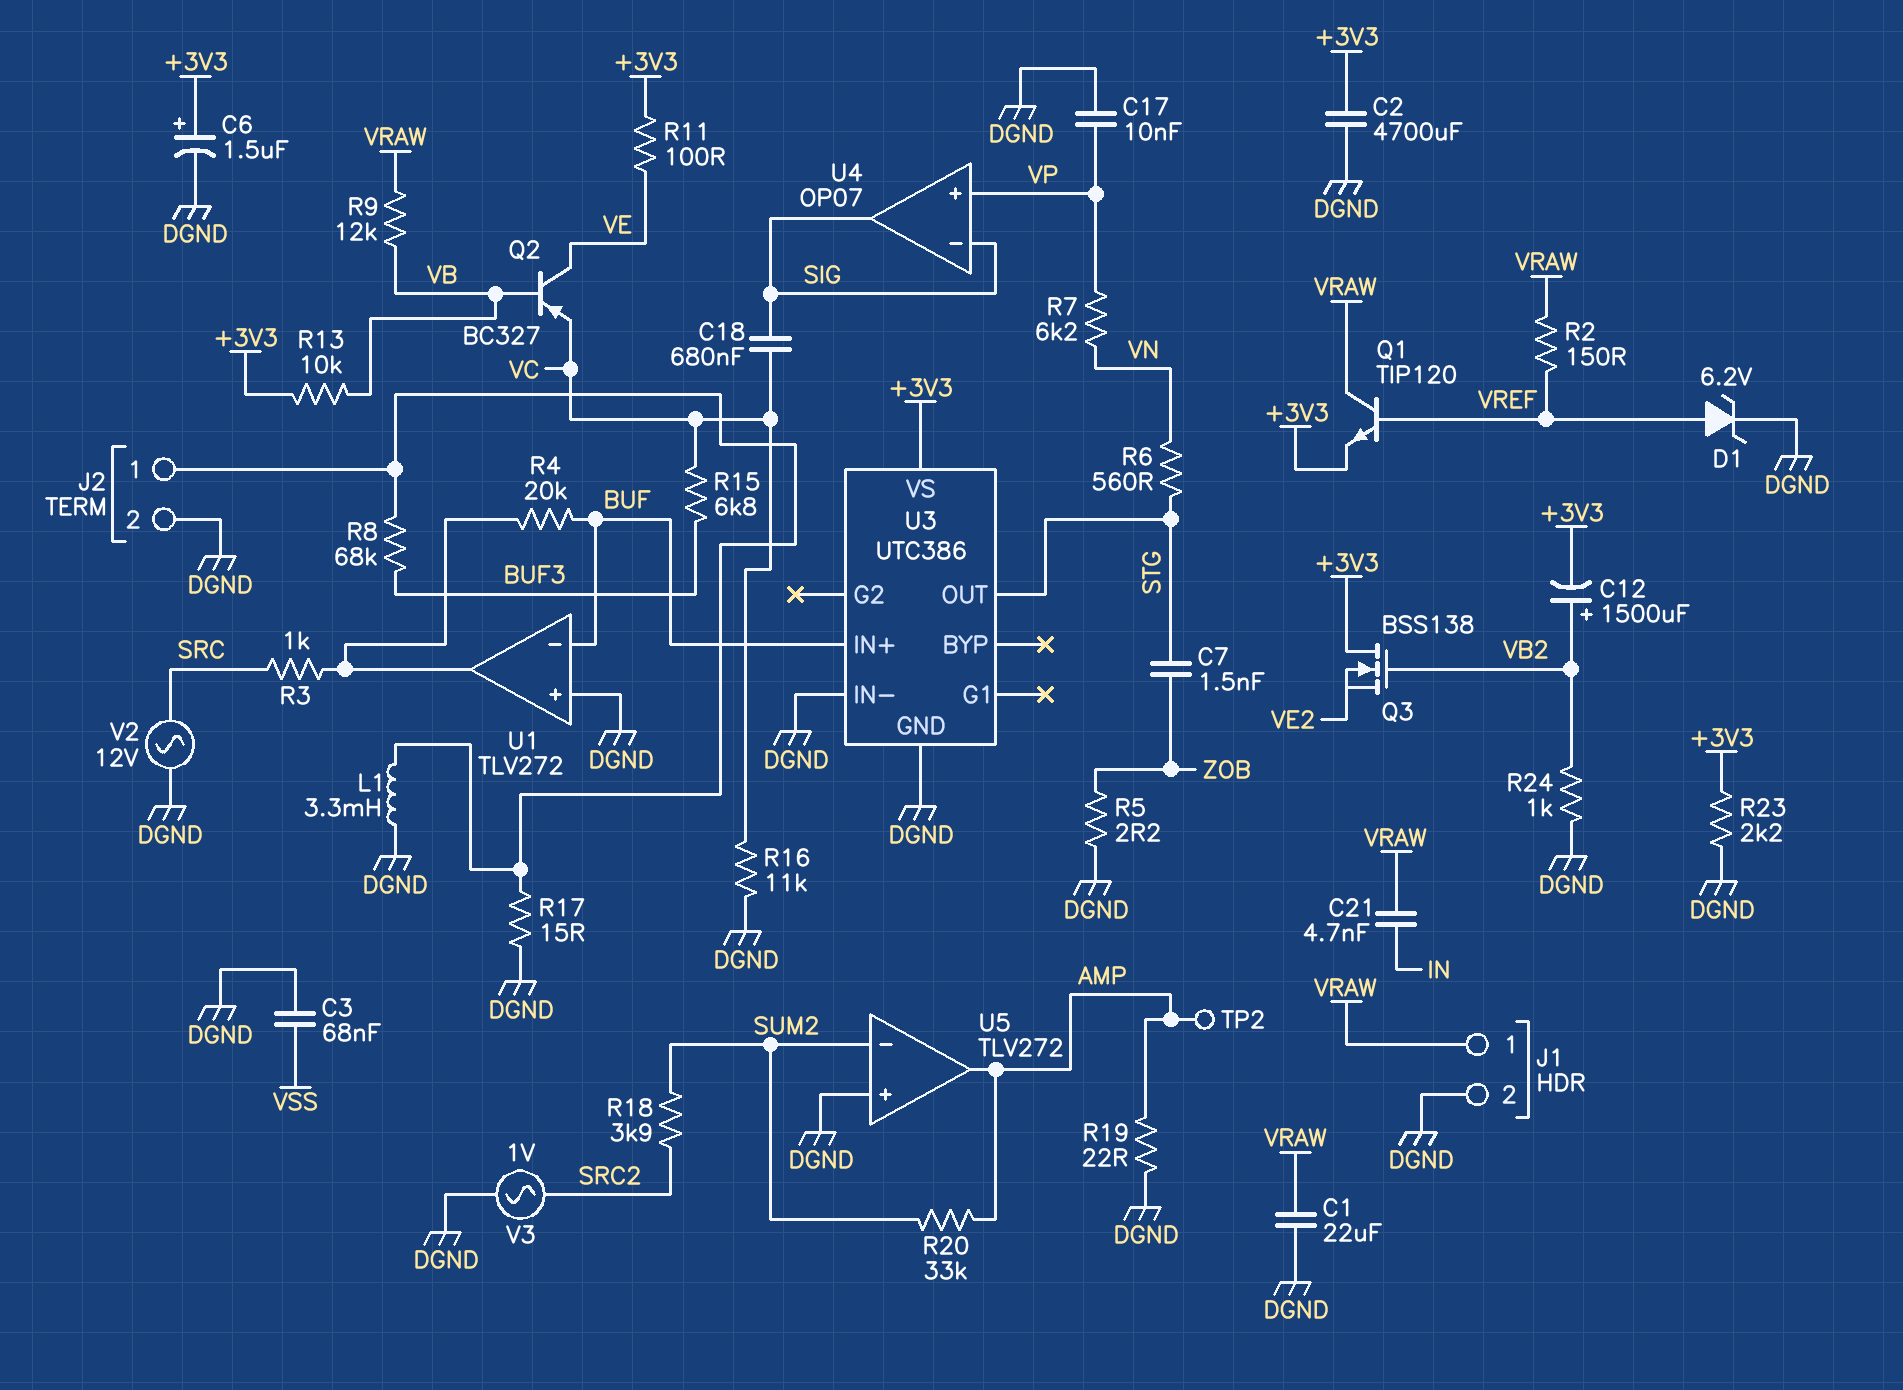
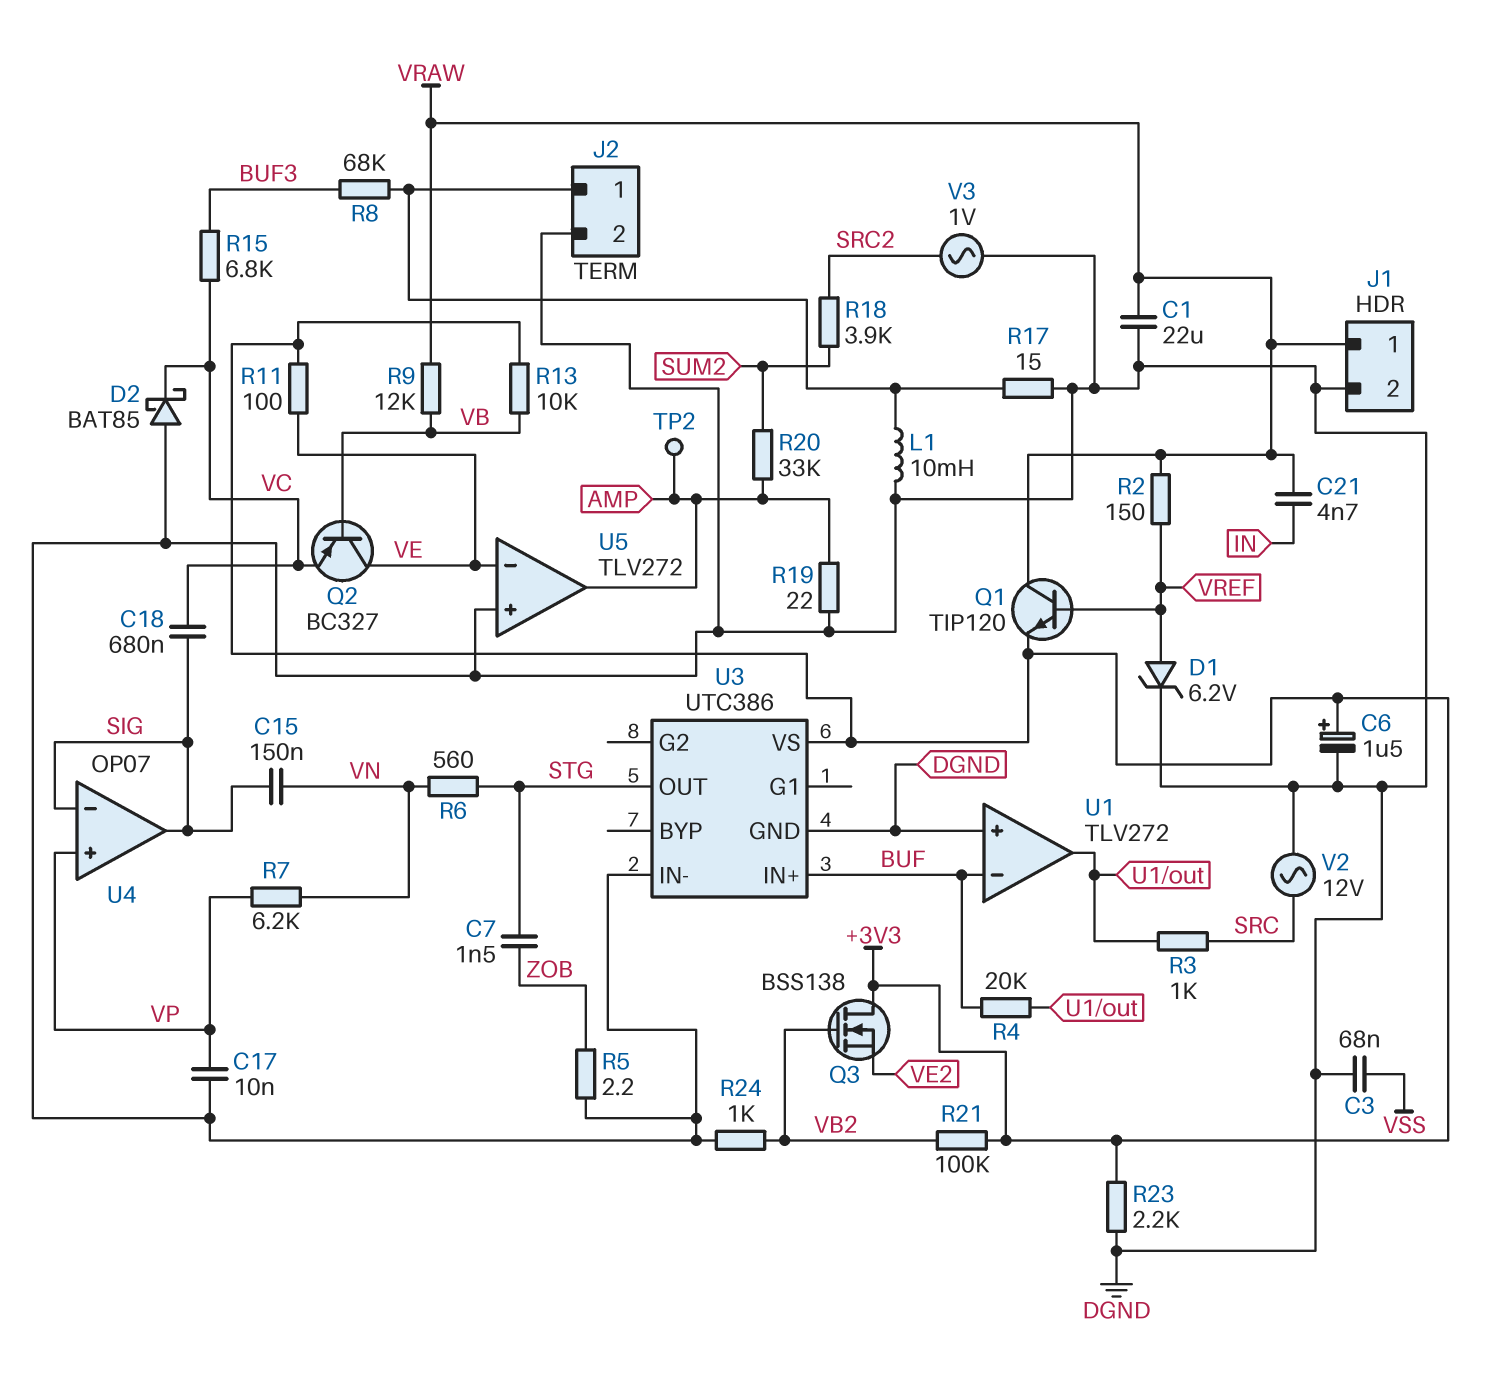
C2: 4700uF (+3V3, DGND) -> none
C12: 1500uF (plus VB2, minus +3V3) -> none
C15: none -> 150nF (SIG, VN)
D2: none -> schottky BAT85 (A DGND, K VC)
L1: 3.3mH (DGND, J2/1) -> 10mH (DGND, J2/1)
R16: 11k (DGND, VC) -> none
R21: none -> 100k (+3V3, VB2)
U5 pin in-: SUM2 -> VE

